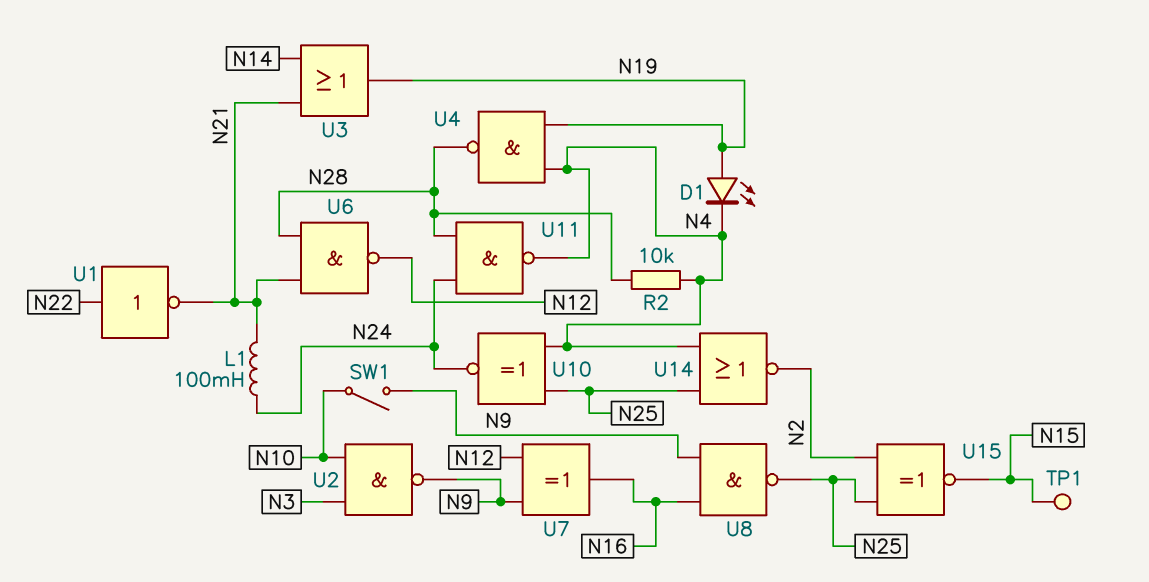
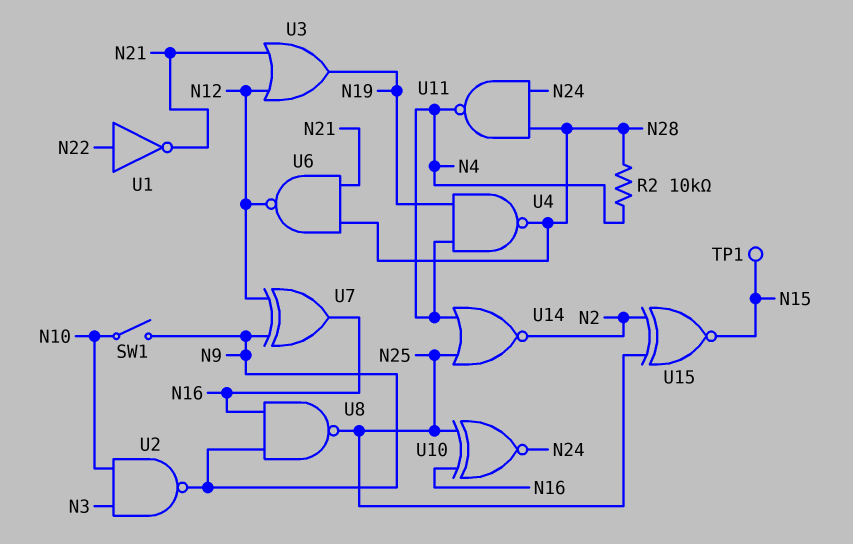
D1: LED (A N19, K N4) -> none
L1: 100mH (N21, N24) -> none
U3: OR (in N14, in N21, out N19) -> OR (in N12, in N21, out N19)
U10: XNOR (in N4, in N25, out N24) -> XNOR (in N16, in N25, out N24)

